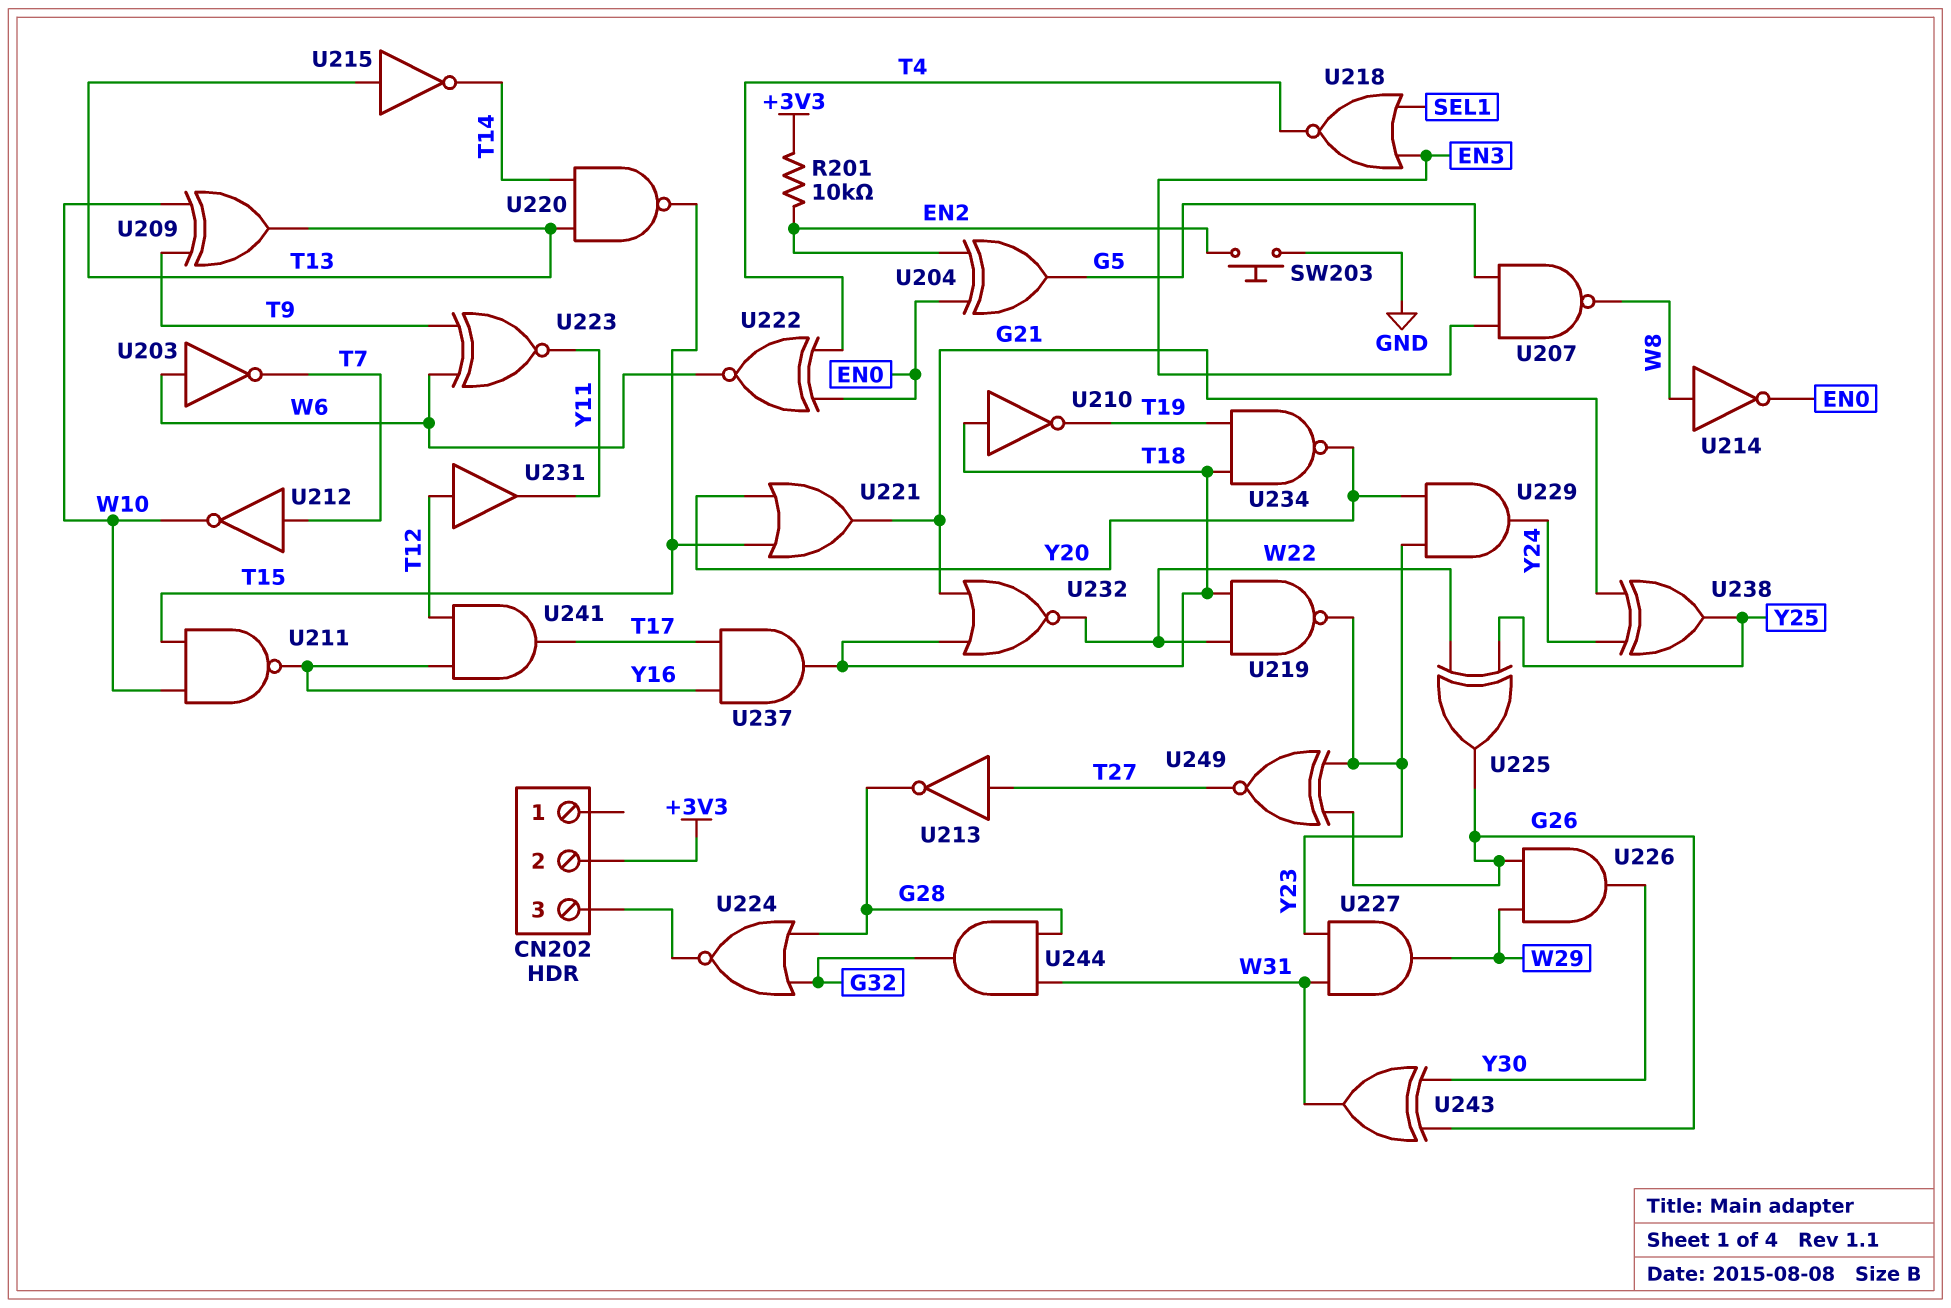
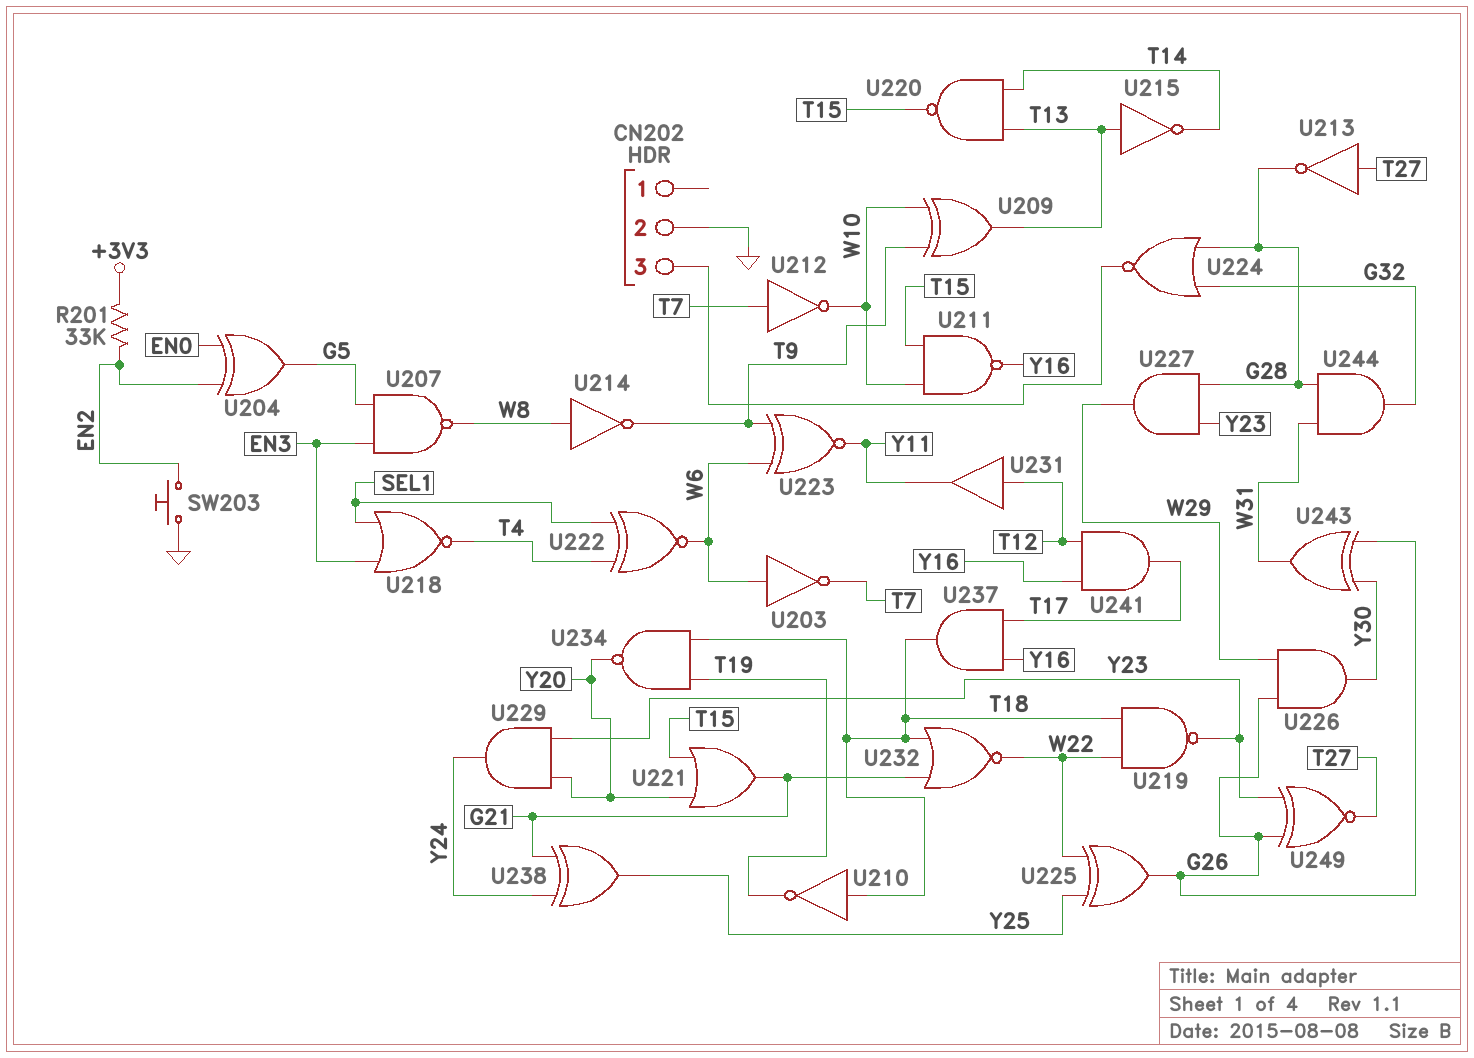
CN202 pin 2: +3V3 -> GND
R201: 10k (+3V3, EN2) -> 33k (+3V3, EN2)
U214: NOT (in W8, out EN0) -> NOT (in W8, out T9)
U222: XNOR (in EN0, in T4, out W6) -> XNOR (in SEL1, in T4, out W6)
U227: AND (in W31, in Y23, out W29) -> AND (in G28, in Y23, out W29)

